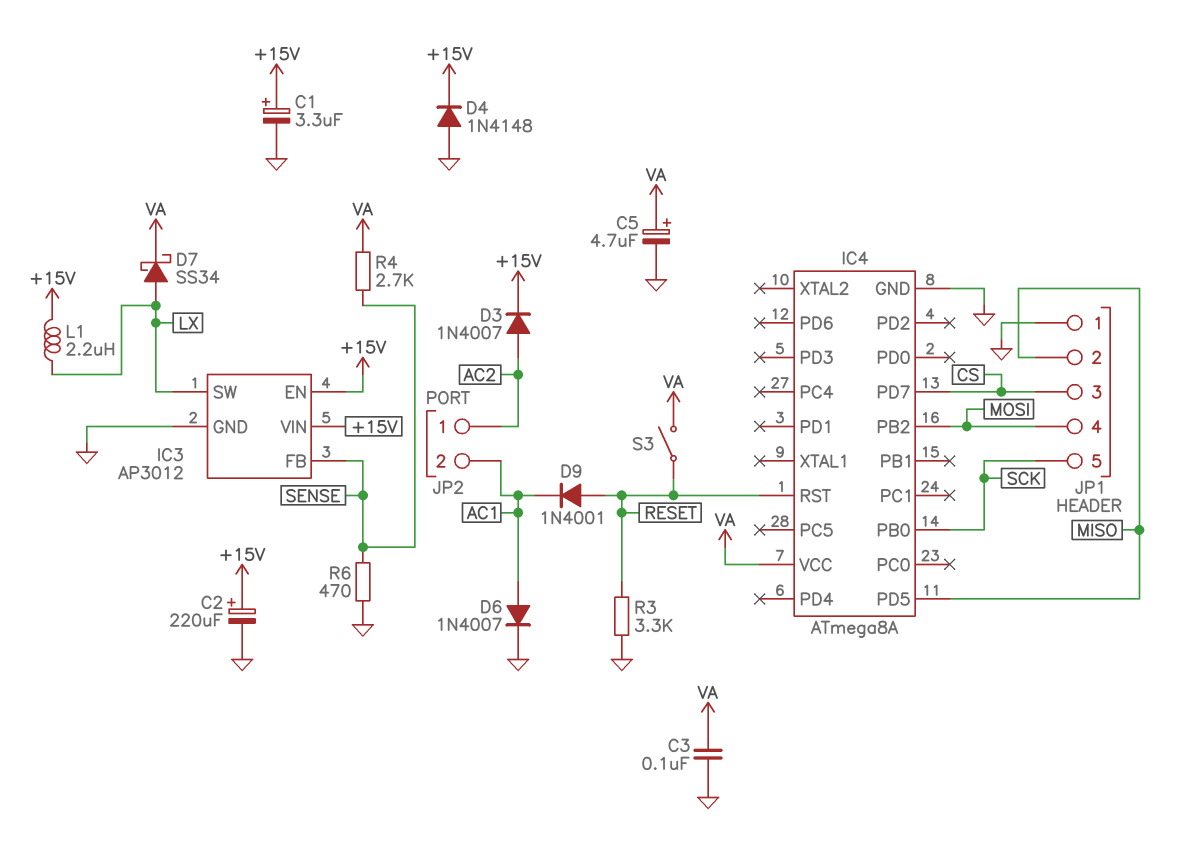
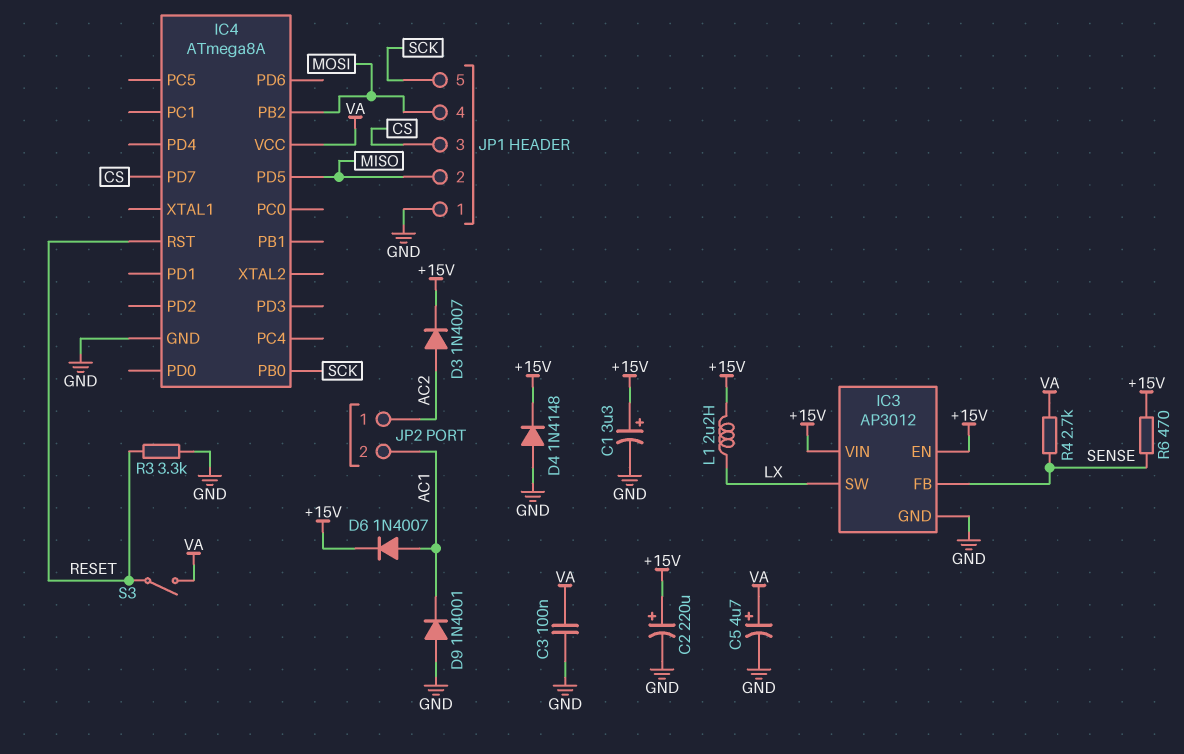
D6: diode 1N4007 (A AC1, K GND) -> diode 1N4007 (A AC1, K +15V)
D7: schottky SS34 (A LX, K VA) -> none
D9: diode 1N4001 (A RESET, K AC1) -> diode 1N4001 (A GND, K AC1)
R6: 470 (GND, SENSE) -> 470 (+15V, SENSE)

